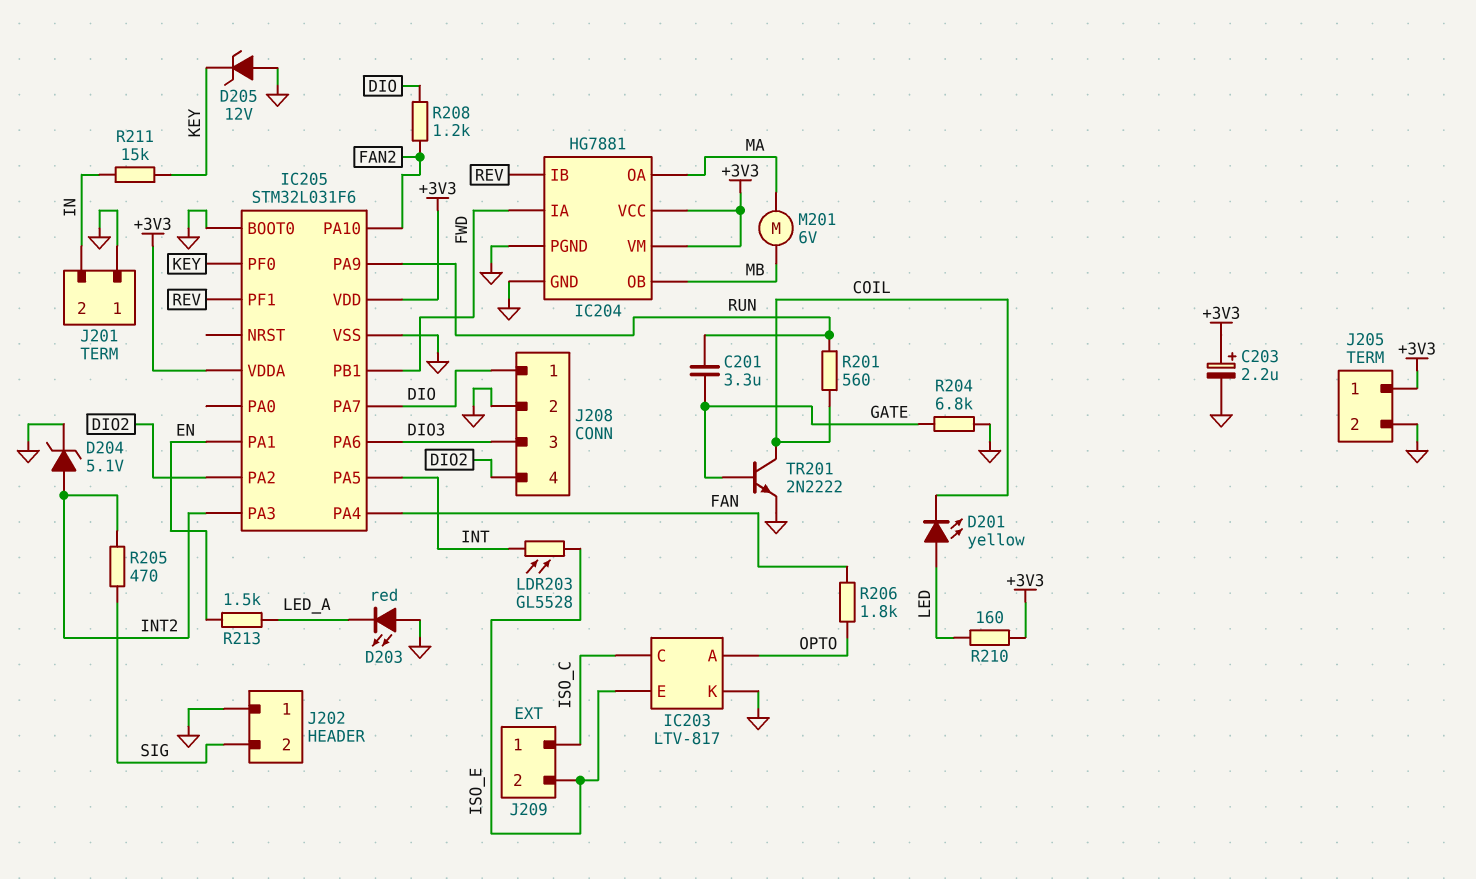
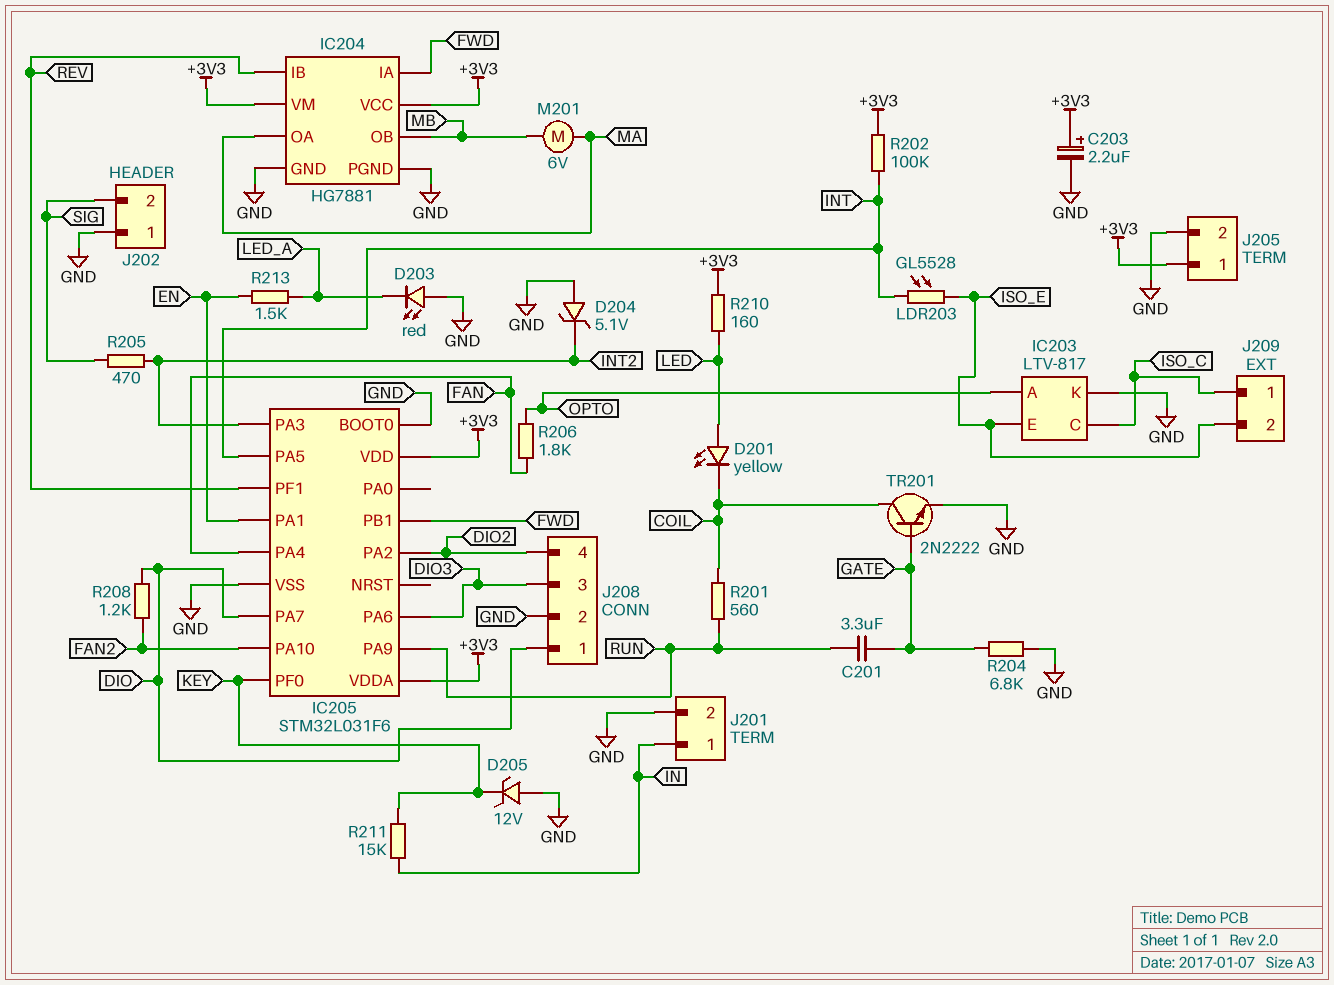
D204: zener 5.1V (A INT2, K GND) -> zener 5.1V (A GND, K INT2)
J201 pin 1: GND -> IN
J201 pin 2: IN -> GND
R202: none -> 100k (+3V3, INT)

